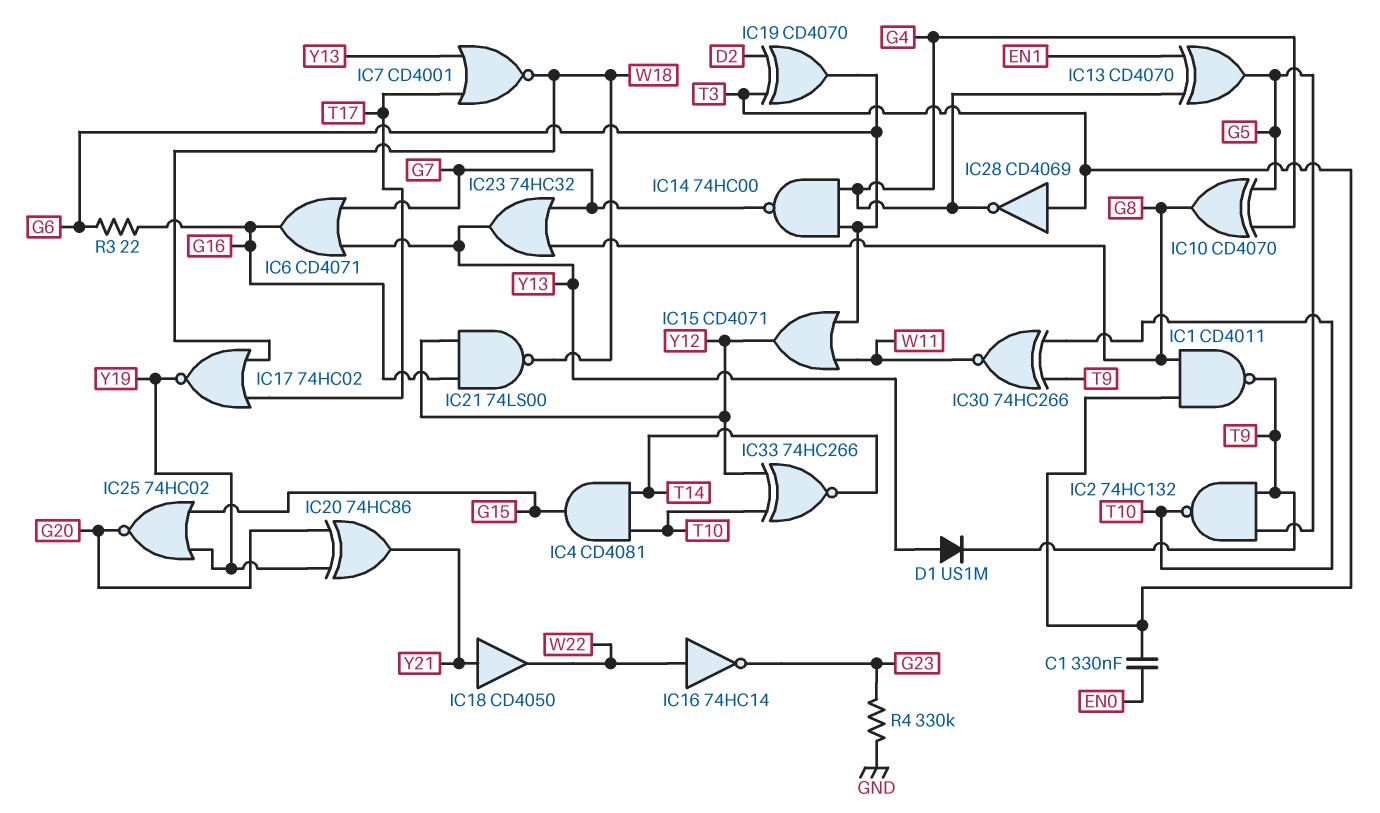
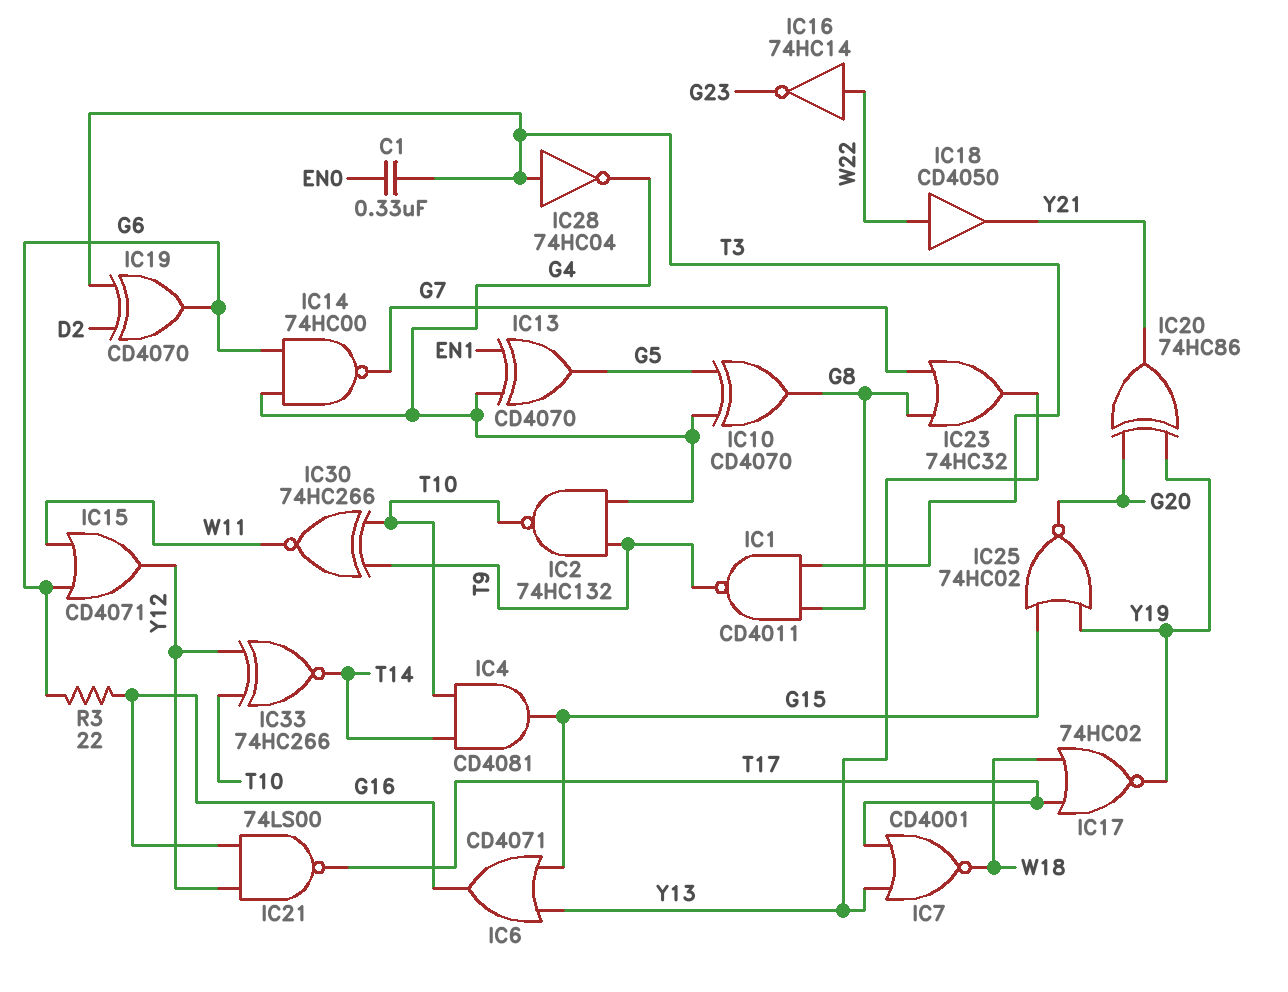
D1: diode US1M (A Y13, K T9) -> none
IC2: NAND 74HC132 (in G5, in T9, out T10) -> NAND 74HC132 (in G4, in T9, out T10)
IC6: OR CD4071 (in G7, in Y13, out G16) -> OR CD4071 (in G15, in Y13, out G16)
IC18: buffer CD4050 (in Y21, out W22) -> buffer CD4050 (in W22, out Y21)
IC21: NAND 74LS00 (in G16, in Y12, out W18) -> NAND 74LS00 (in G16, in Y12, out T17)
IC28: NOT CD4069 (in T3, out G4) -> NOT 74HC04 (in T3, out G4)
R4: 330k (G23, GND) -> none

